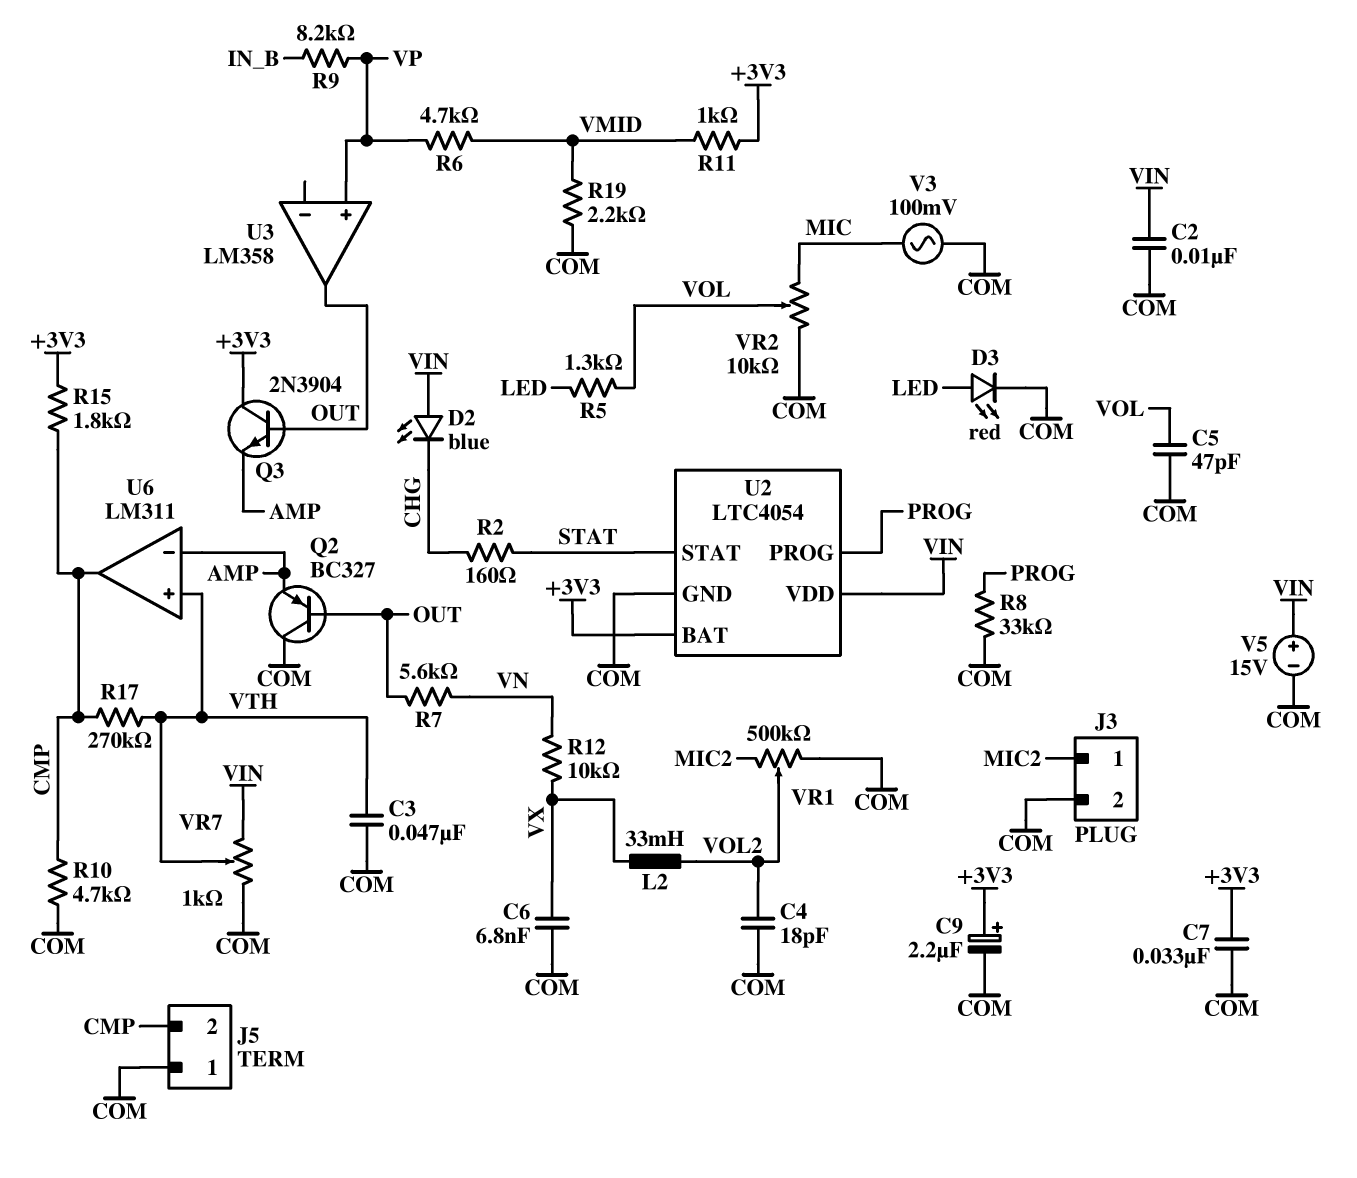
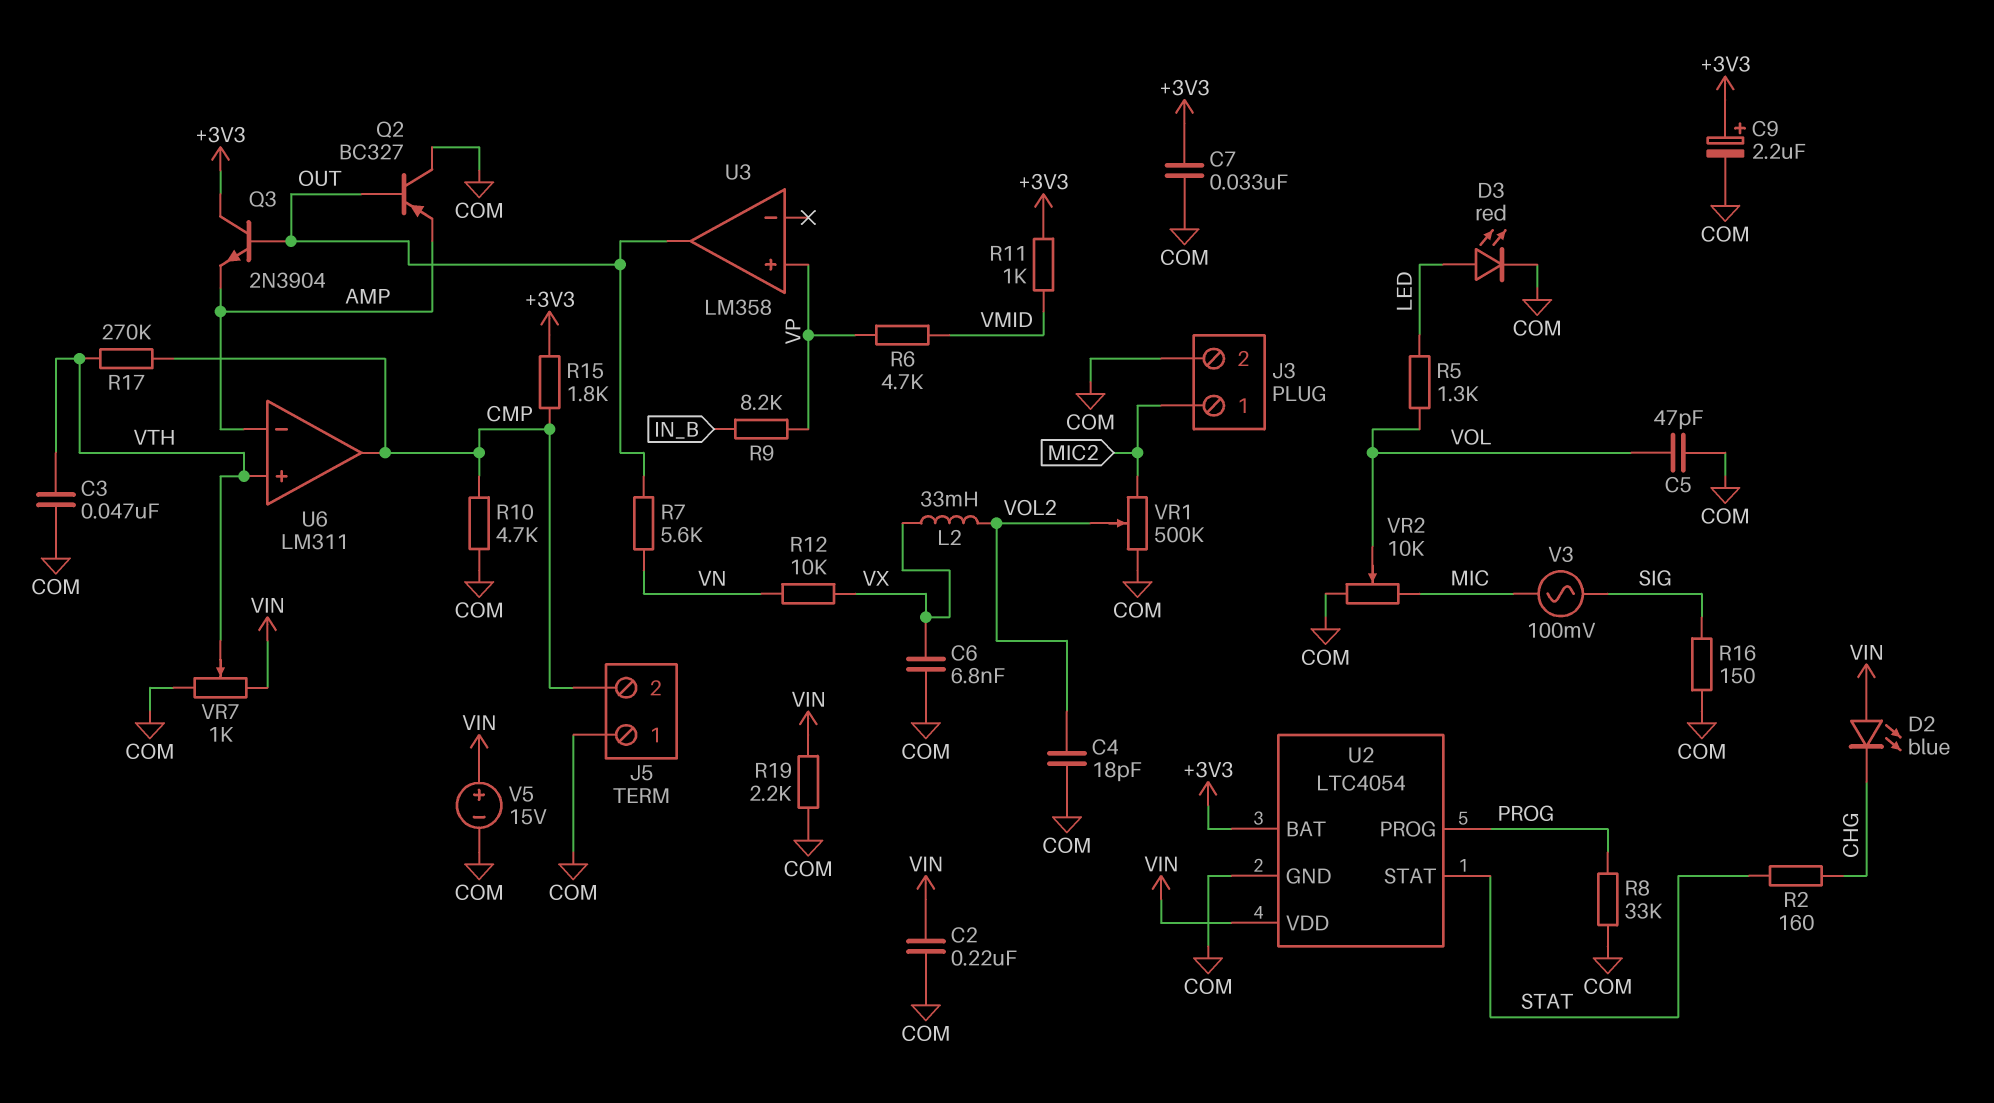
C2: 10nF (COM, VIN) -> 220nF (COM, VIN)
R16: none -> 150 (COM, SIG)
R19: 2.2k (COM, VMID) -> 2.2k (COM, VIN)
V3: AC 100mV (COM, MIC) -> AC 100mV (MIC, SIG)

